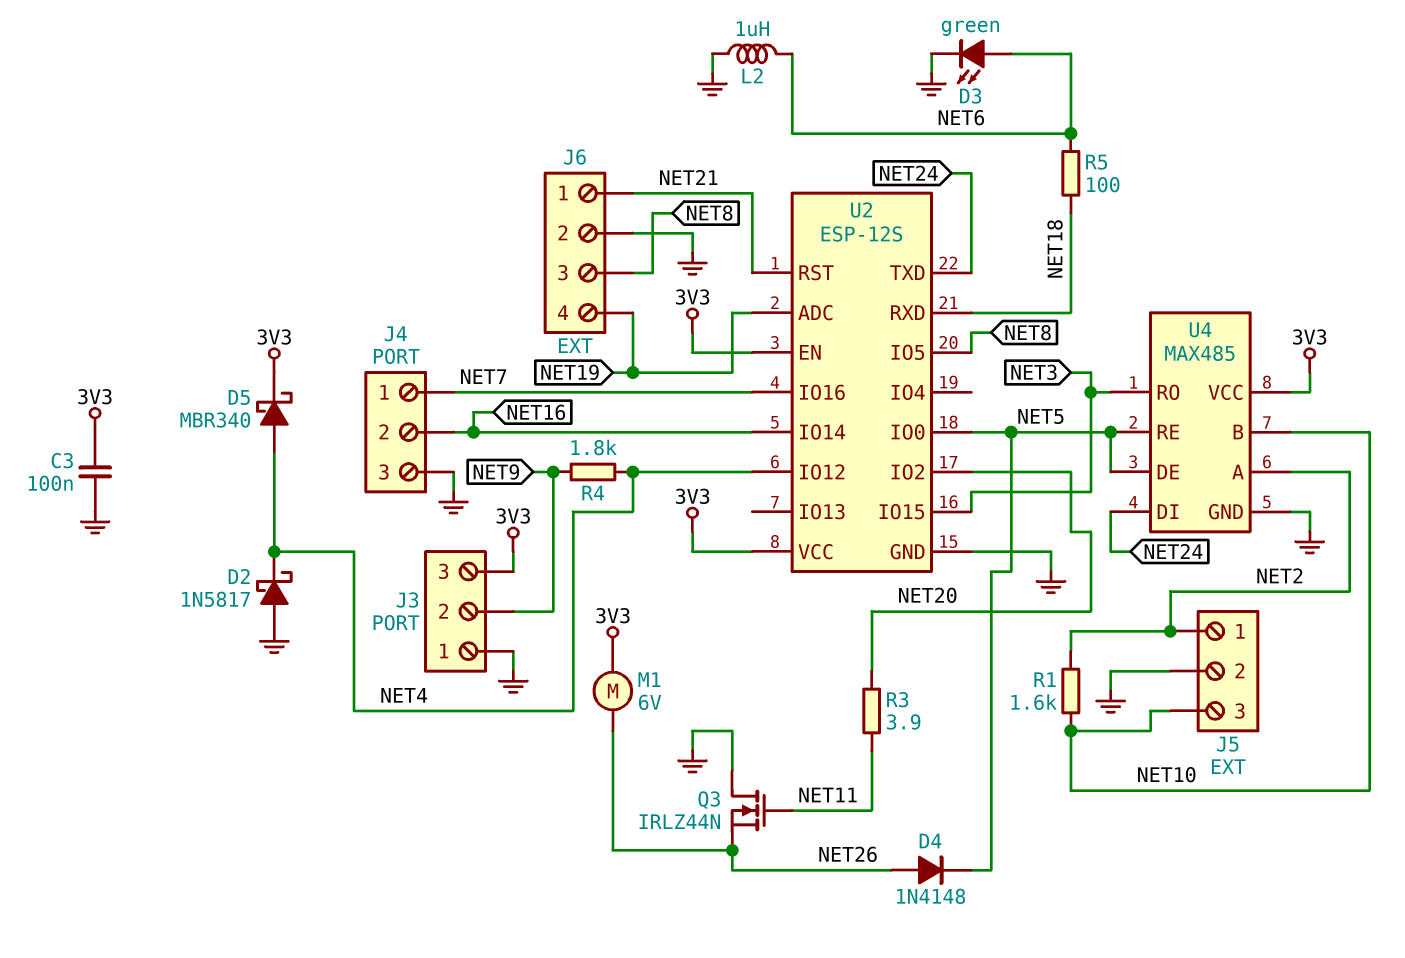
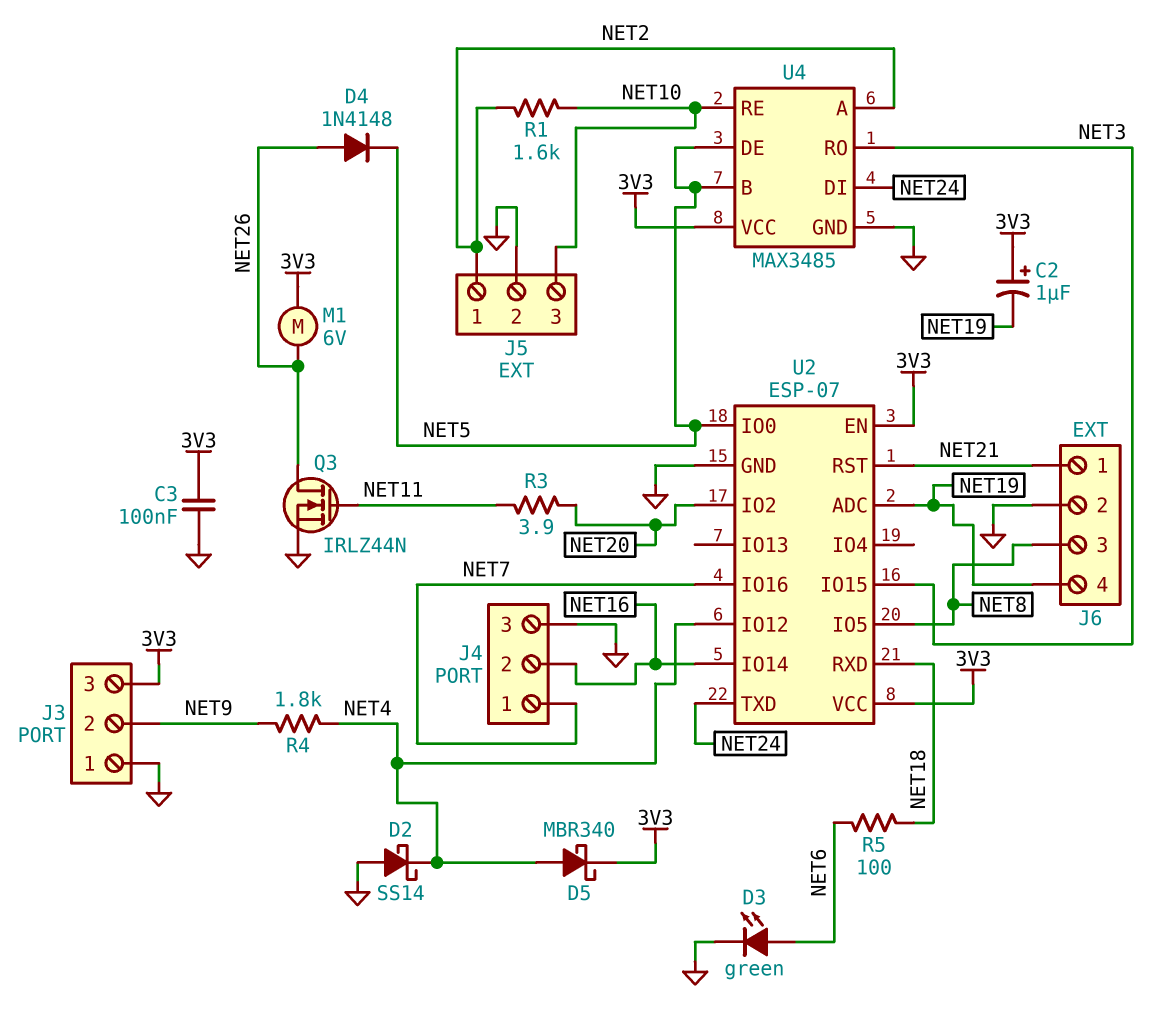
C2: none -> 1uF (plus 3V3, minus NET19)
D2: schottky 1N5817 (A GND, K NET4) -> schottky SS14 (A GND, K NET4)
L2: 1uH (GND, NET6) -> none
Q3: NMOS IRLZ44N (G NET11, D GND, S NET26) -> NMOS IRLZ44N (G NET11, D NET26, S GND)
U2: ESP-12S -> ESP-07
U4: MAX485 -> MAX3485
U4 pin B: NET10 -> NET5
U4 pin RE: NET5 -> NET10

